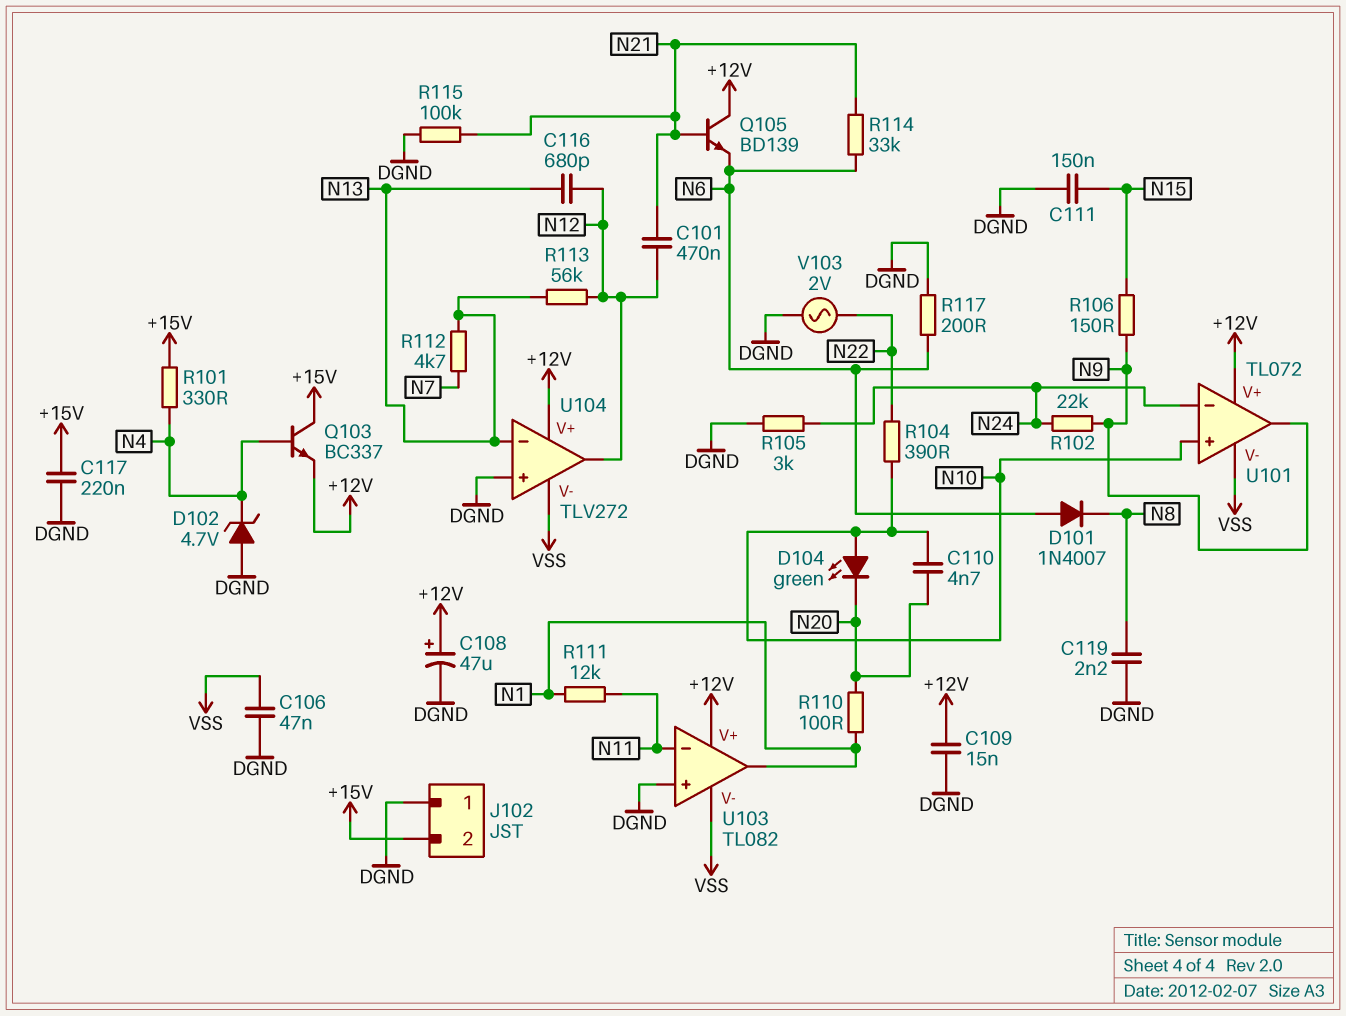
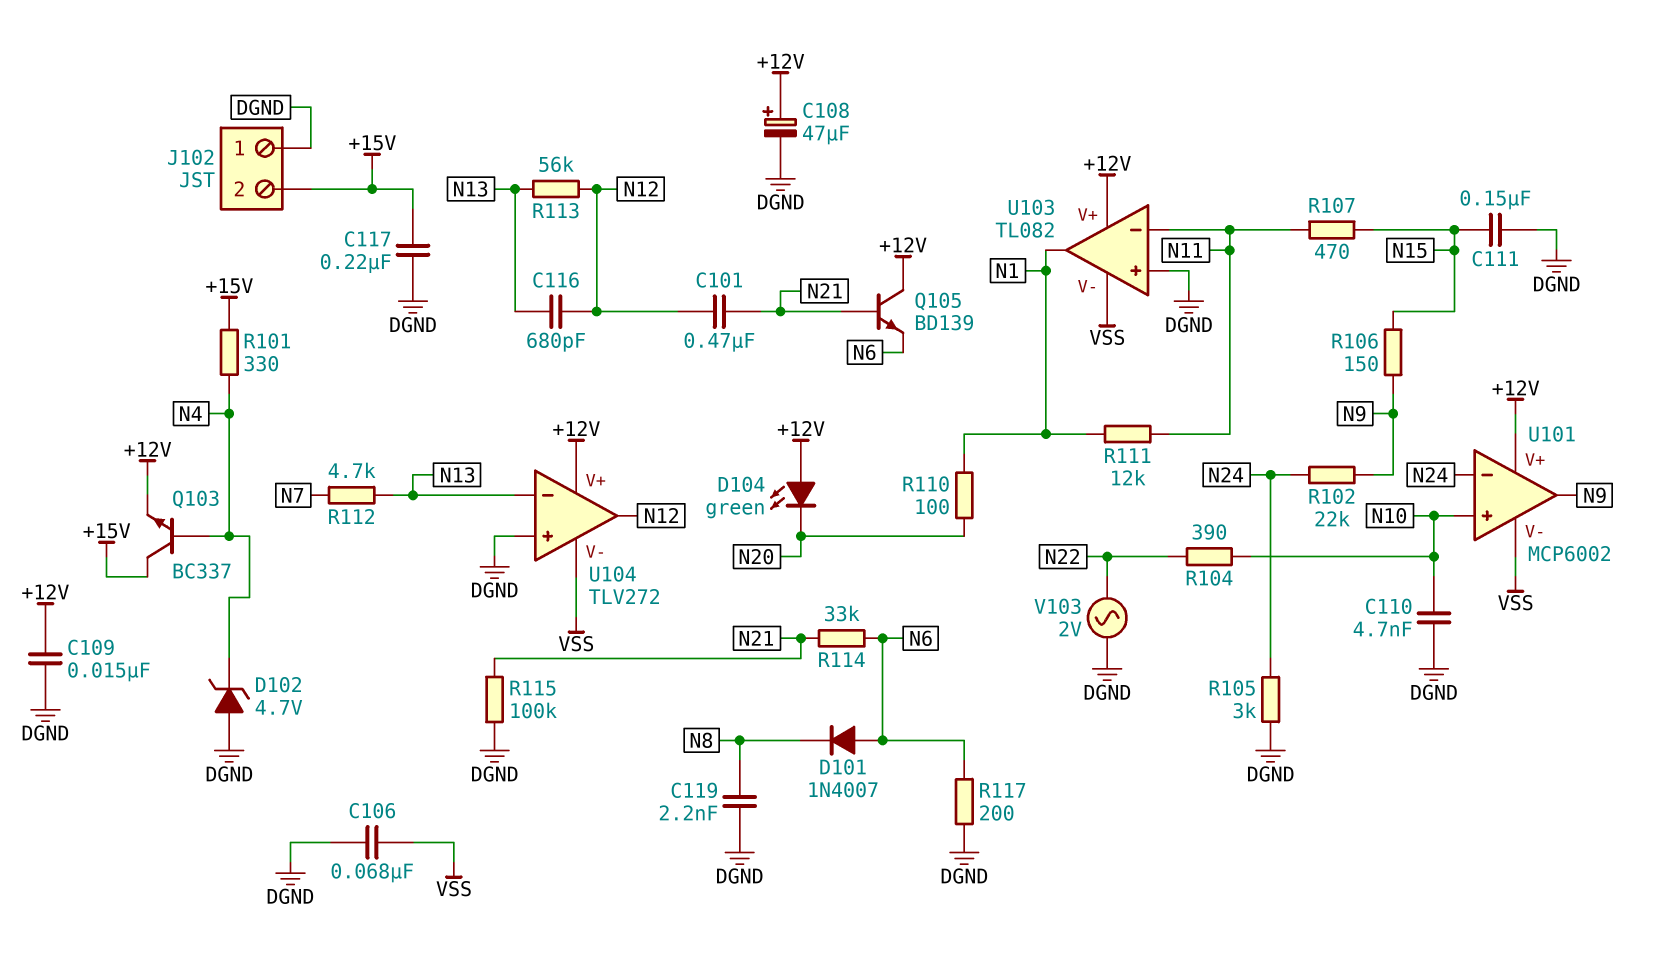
C106: 47nF (DGND, VSS) -> 68nF (DGND, VSS)
C110: 4.7nF (N10, N20) -> 4.7nF (DGND, N10)
D104: LED green (A N10, K N20) -> LED green (A +12V, K N20)
R107: none -> 470 (N11, N15)
U101: TL072 -> MCP6002

